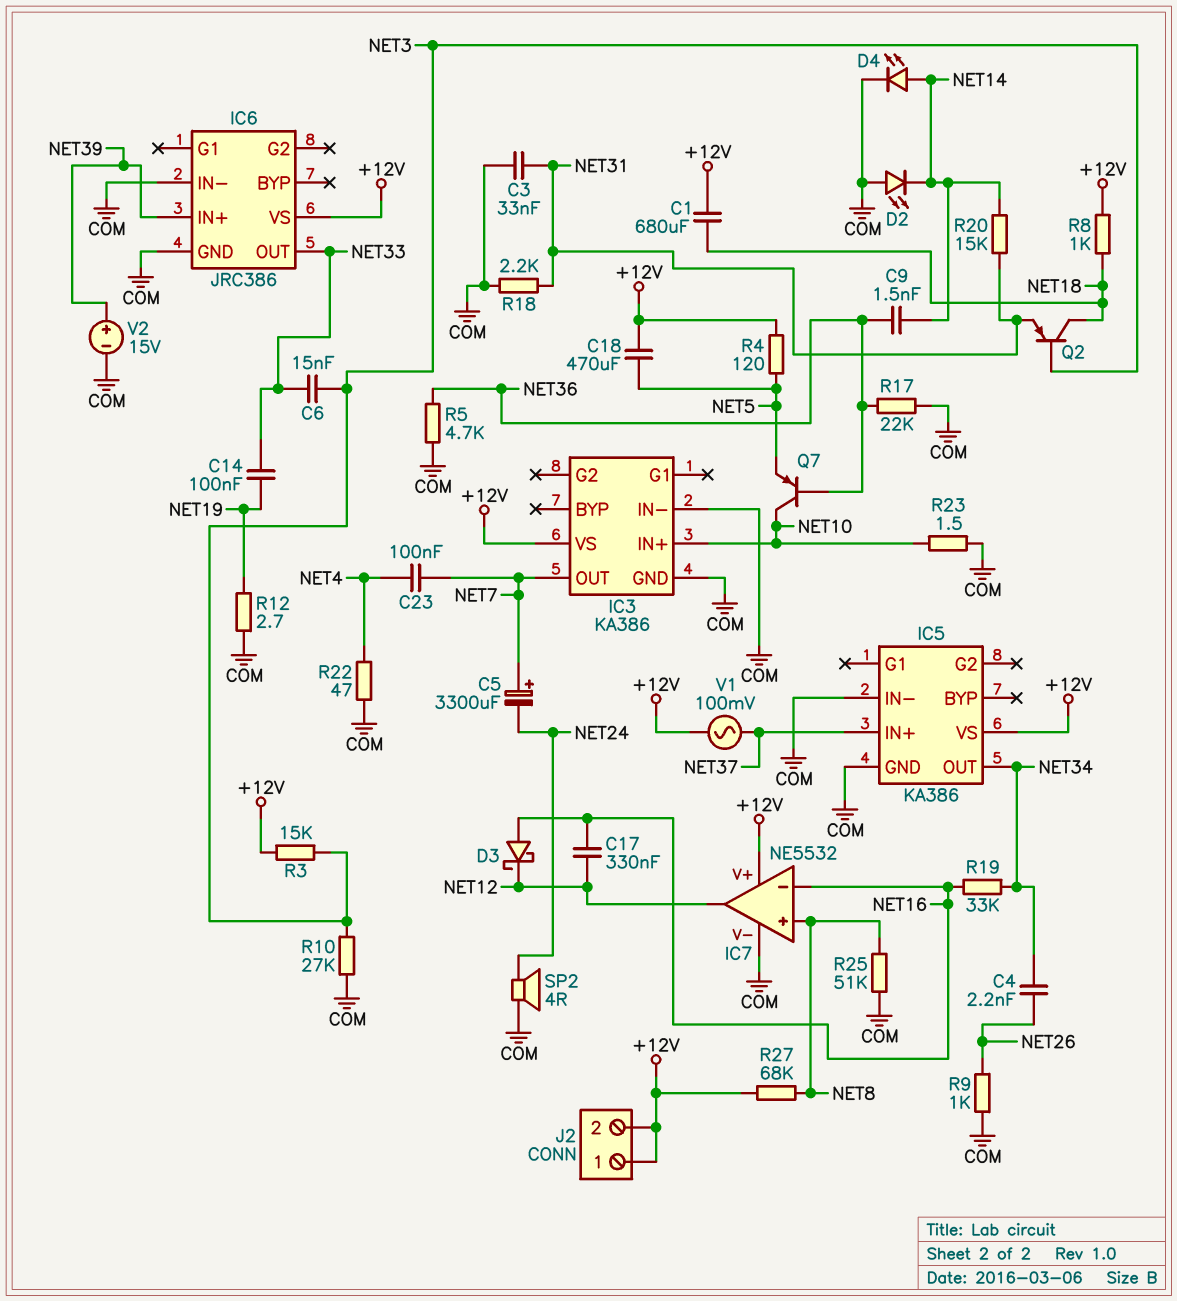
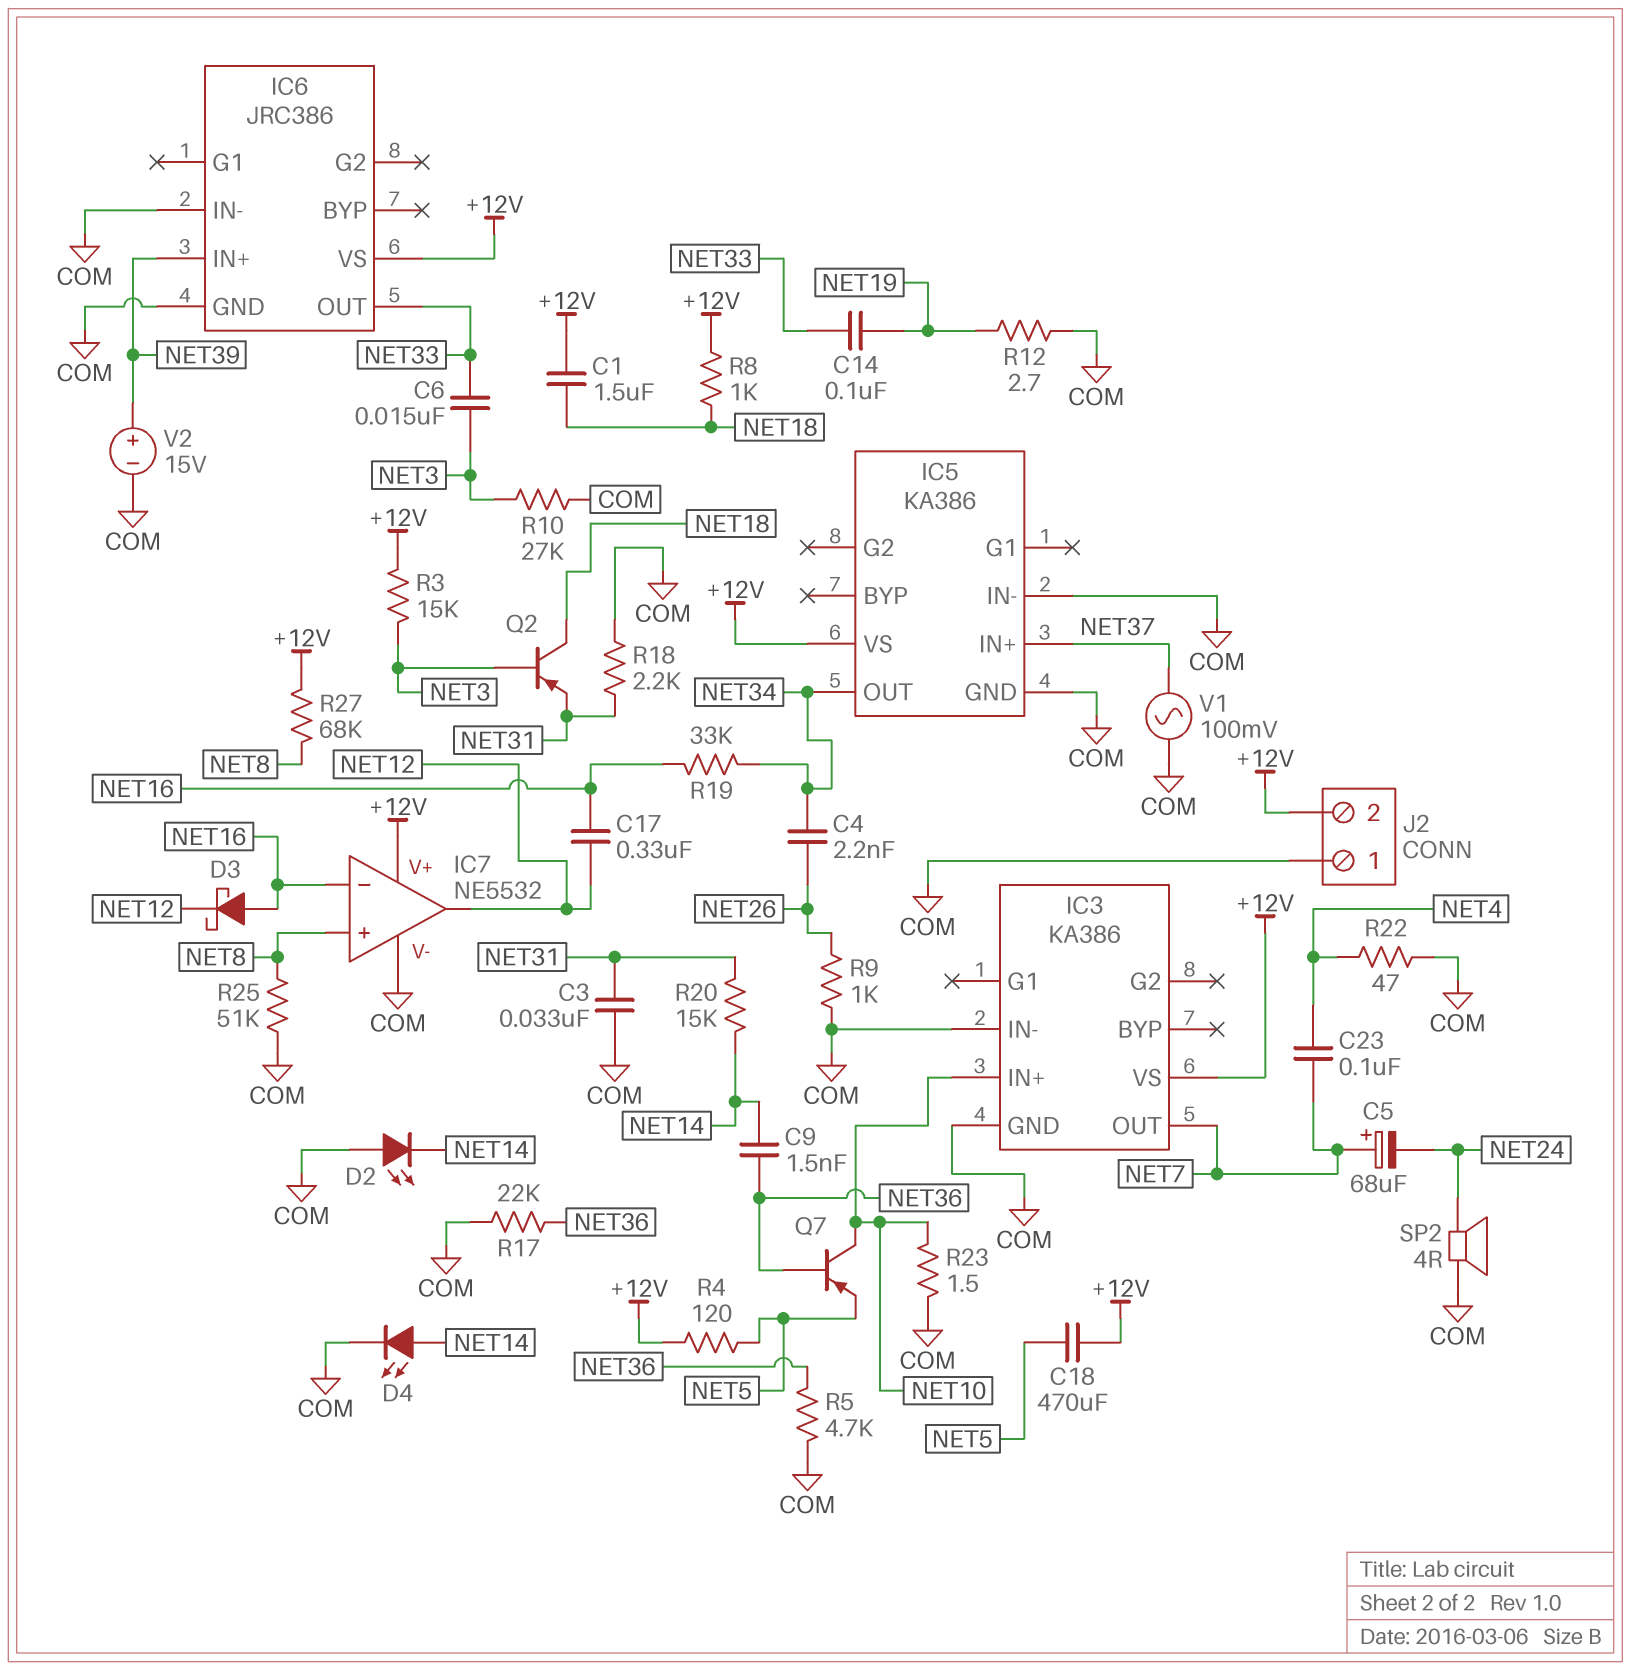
C1: 680uF (+12V, NET18) -> 1.5uF (+12V, NET18)
C5: 3300uF (plus NET7, minus NET24) -> 68uF (plus NET7, minus NET24)
J2 pin 1: +12V -> COM
V1: AC 100mV (+12V, NET37) -> AC 100mV (COM, NET37)

